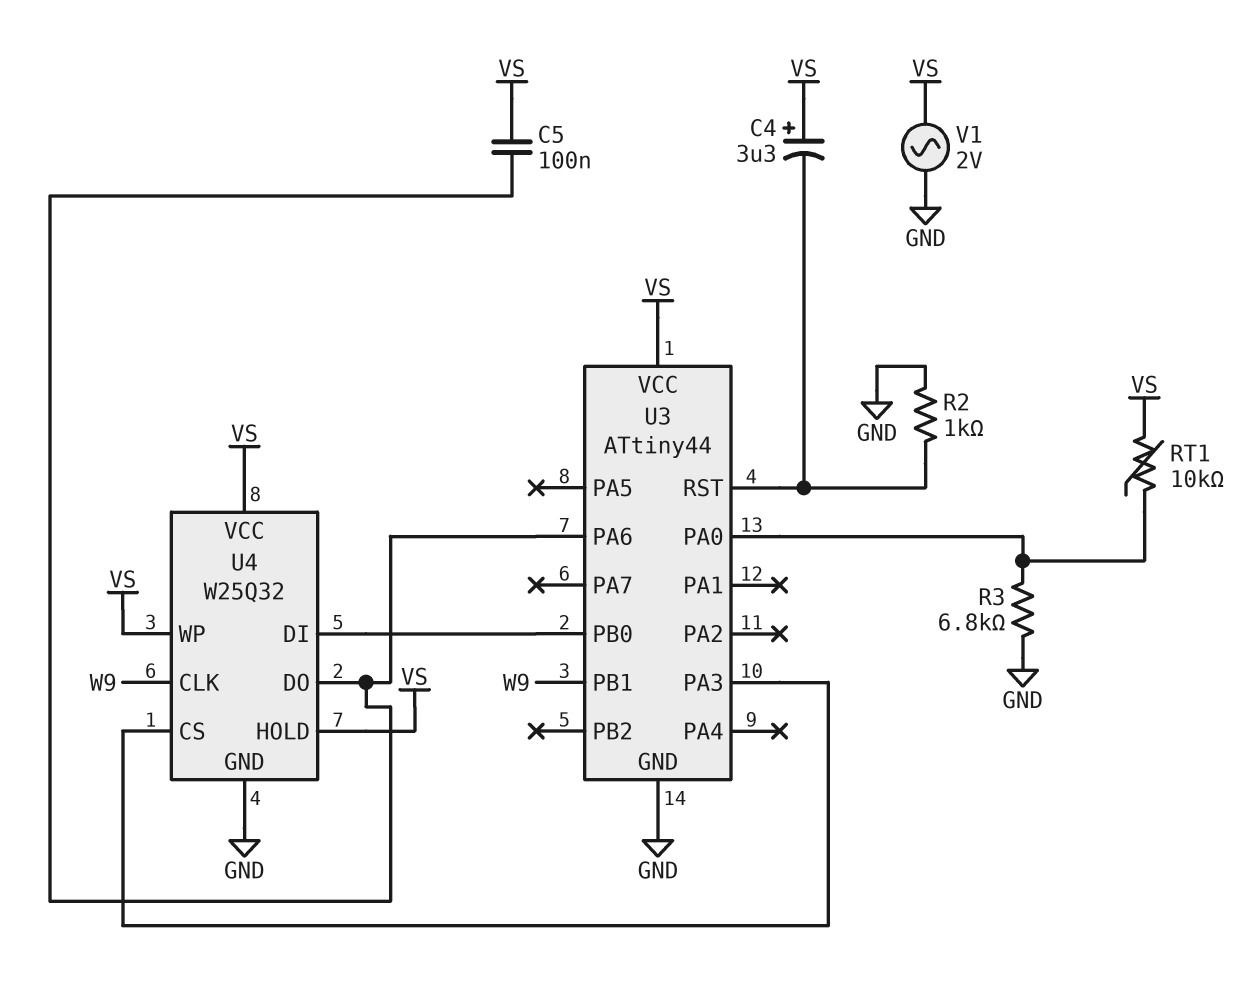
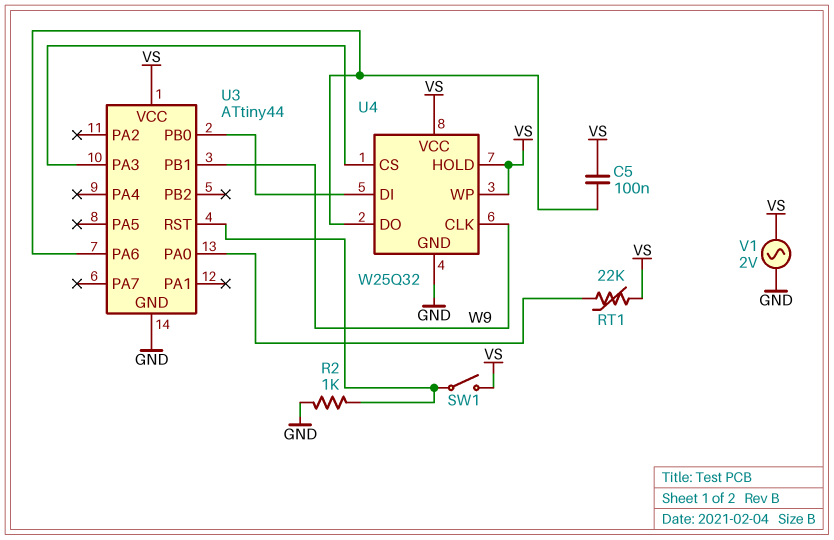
C4: 3.3uF (plus VS, minus U3/RST) -> none
R3: 6.8k (GND, U3/PA0) -> none
RT1: 10k (U3/PA0, VS) -> 22k (U3/PA0, VS)
SW1: none -> switch (U3/RST, VS)

